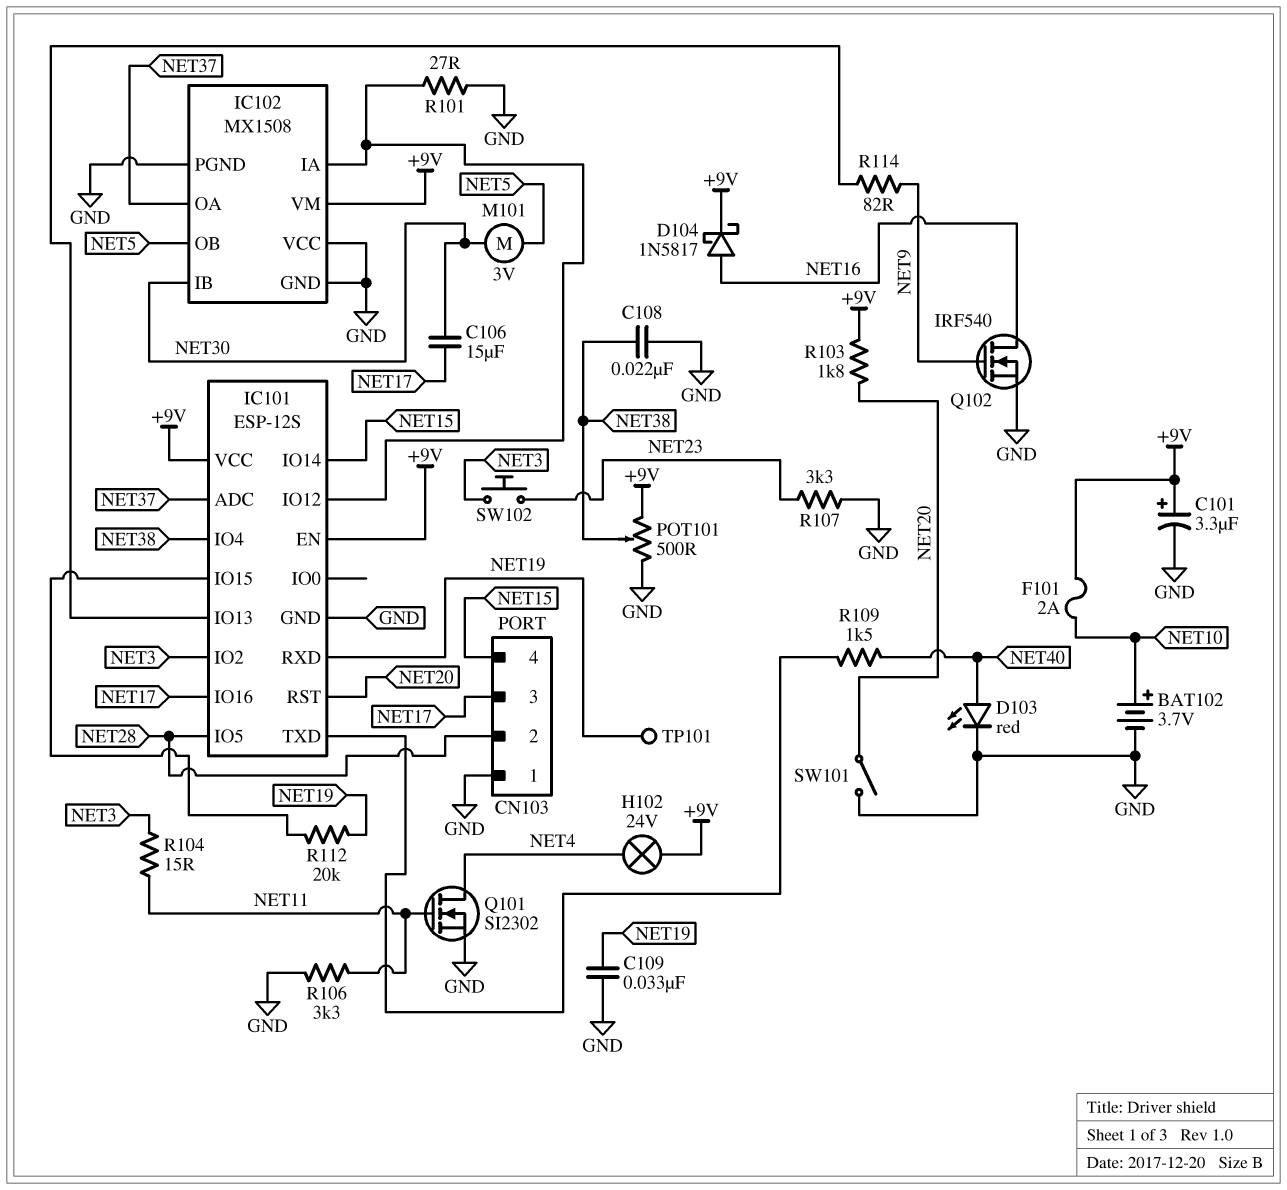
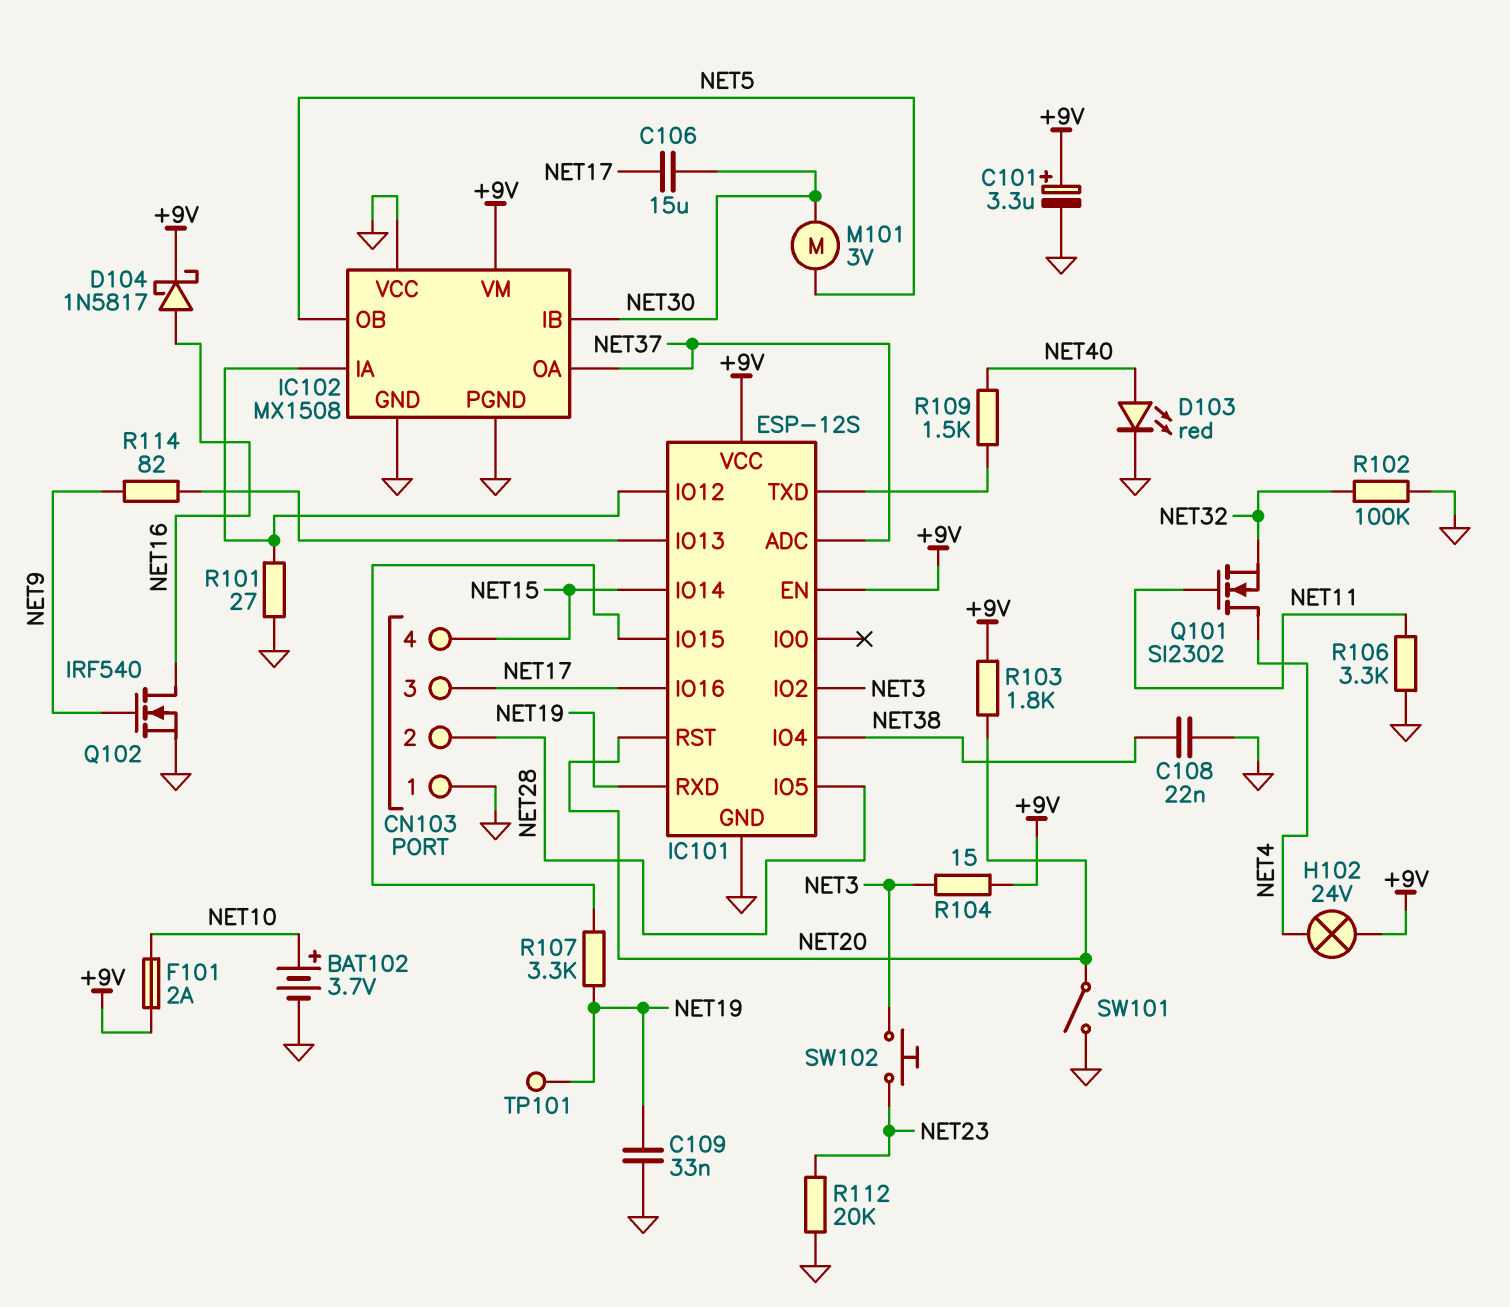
POT101: 500 (+9V, GND, wiper NET38) -> none
Q101: NMOS SI2302 (G NET11, D NET4, S GND) -> NMOS SI2302 (G NET11, D NET4, S NET32)
R102: none -> 100k (GND, NET32)
R104: 15 (NET3, NET11) -> 15 (+9V, NET3)
R107: 3.3k (GND, NET23) -> 3.3k (IC101/IO15, NET19)
R112: 20k (IC101/IO15, NET19) -> 20k (GND, NET23)

